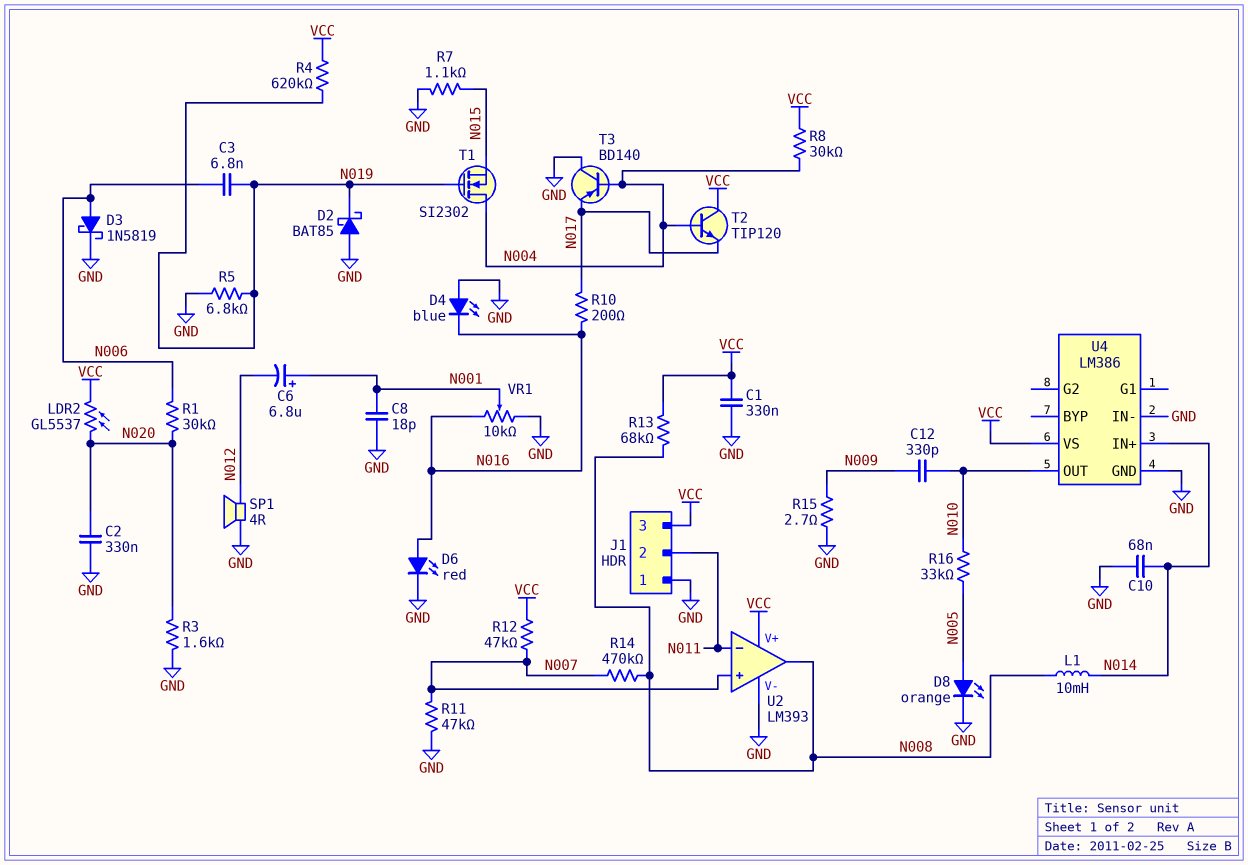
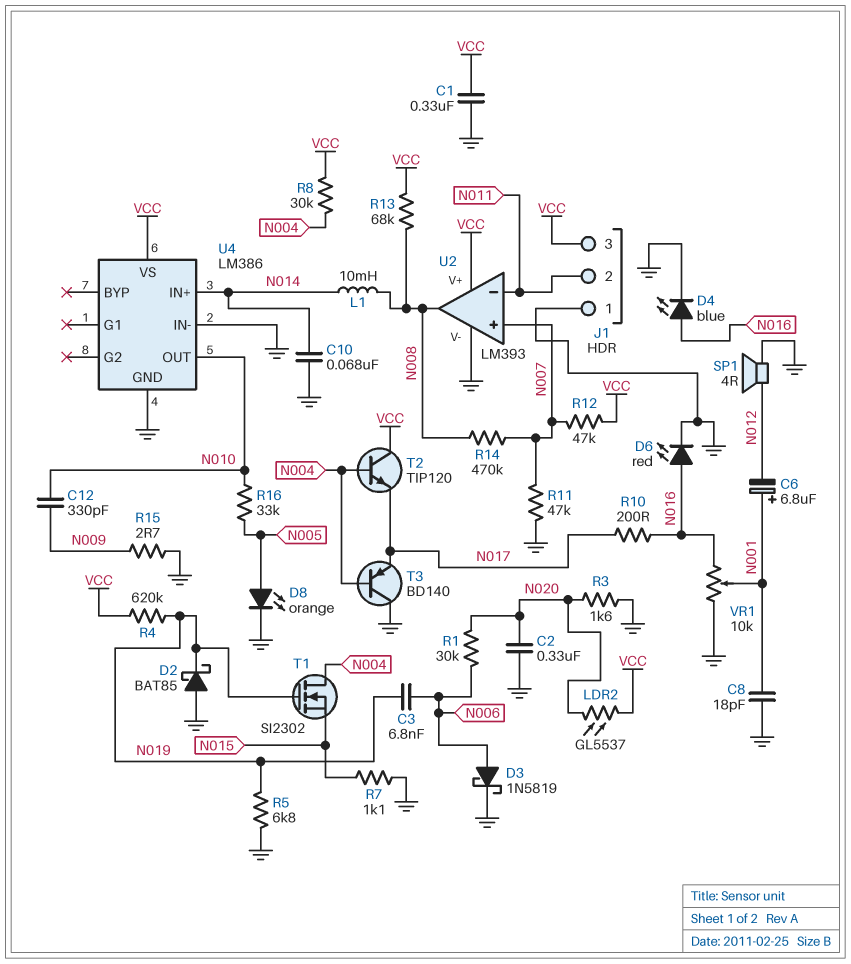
D4: LED blue (A GND, K N016) -> LED blue (A N016, K GND)

